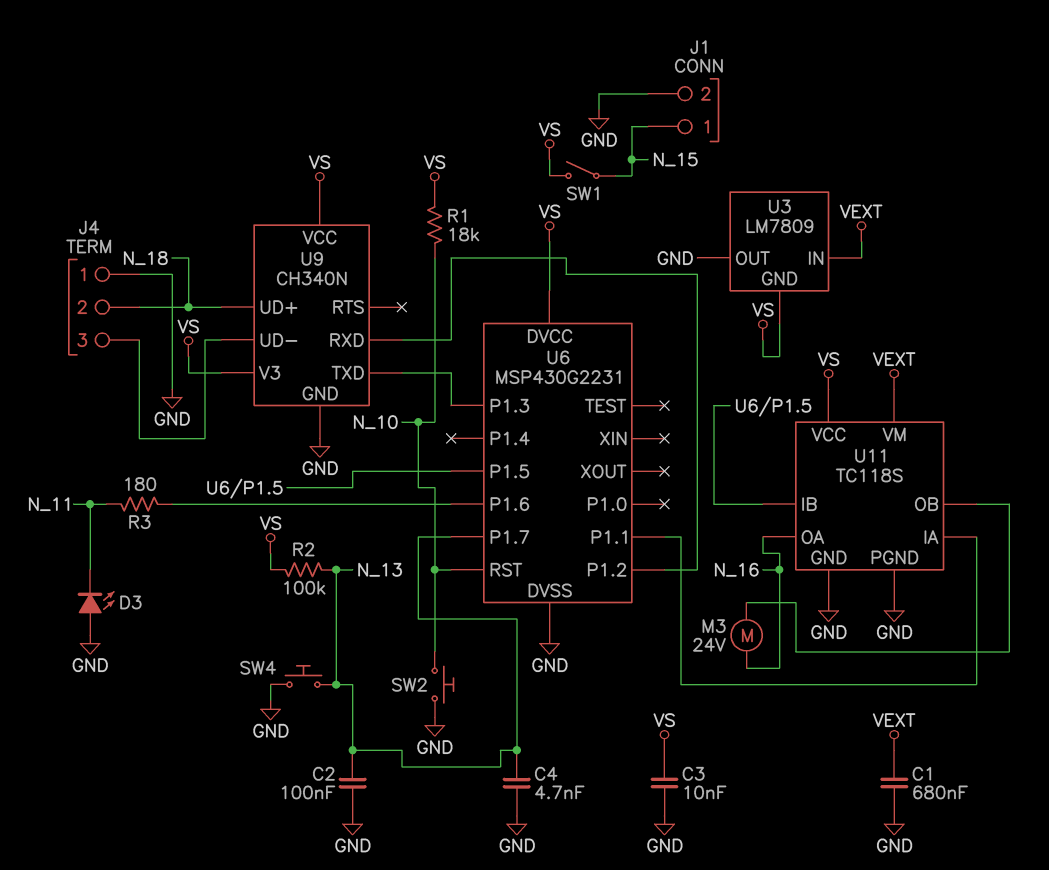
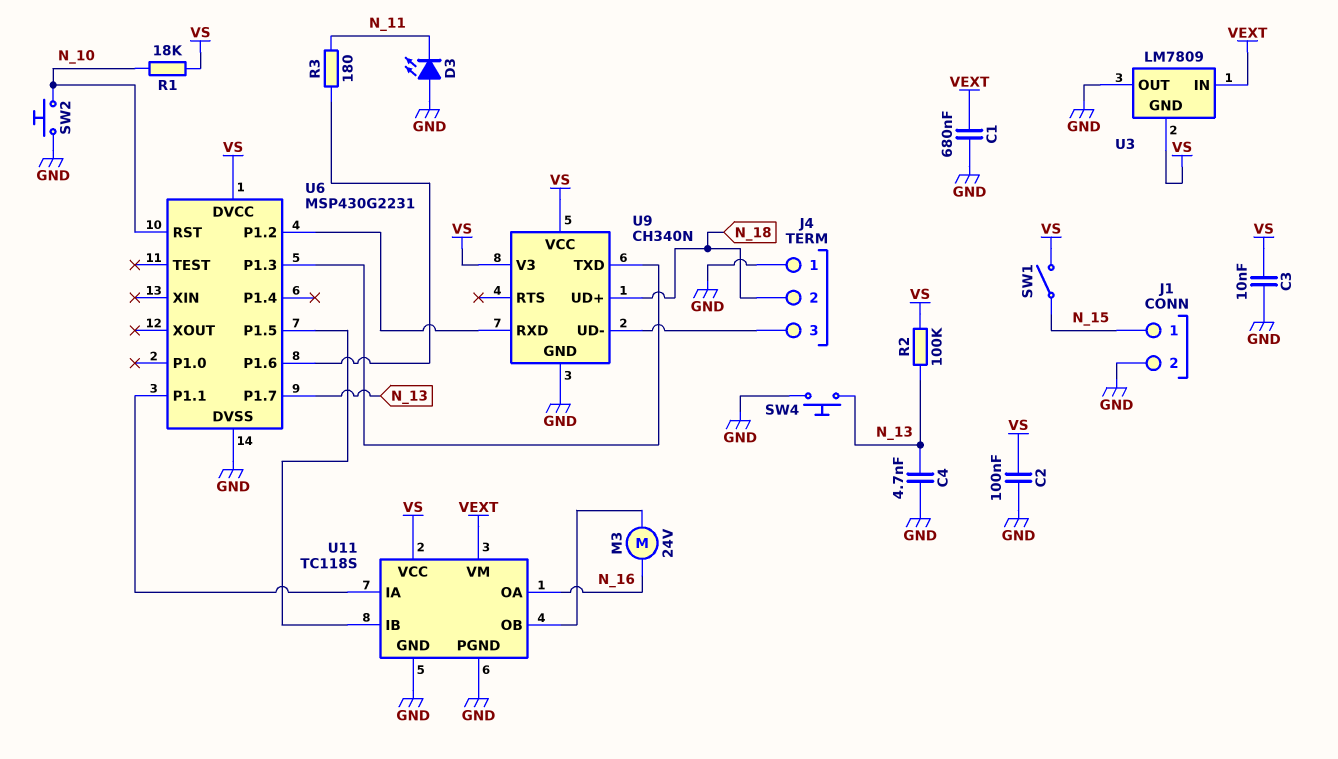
C2: 100nF (GND, N_13) -> 100nF (GND, VS)

